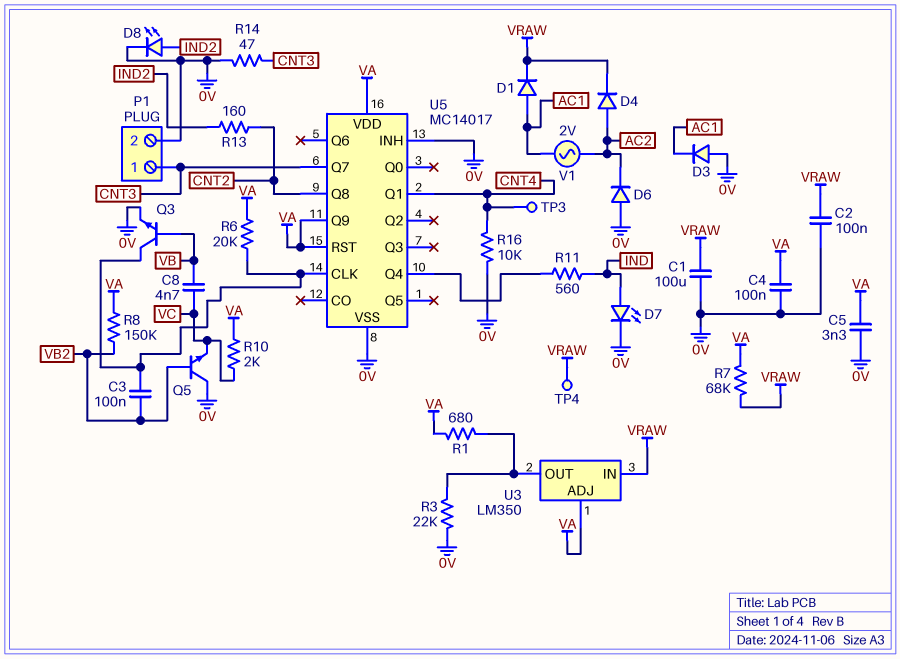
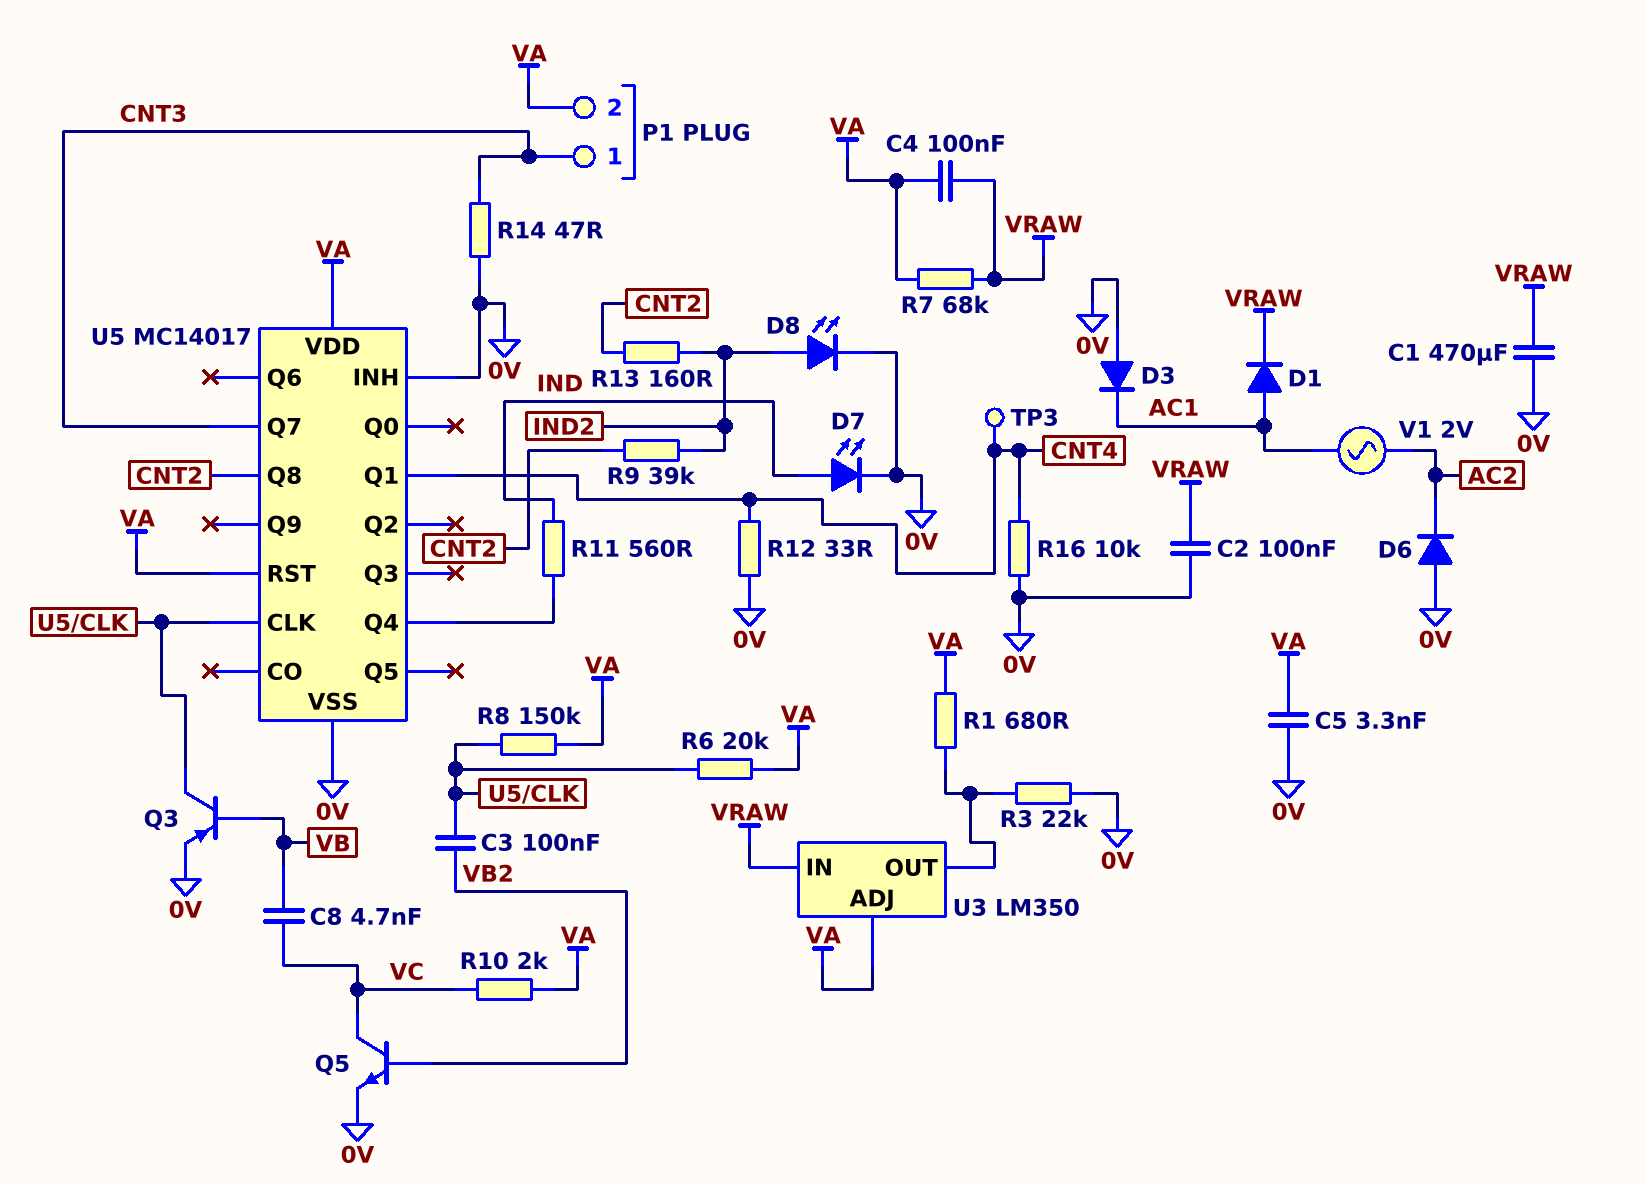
C1: 100uF (0V, VRAW) -> 470uF (0V, VRAW)
C4: 100nF (0V, VA) -> 100nF (VA, VRAW)
D4: diode (A AC2, K VRAW) -> none
P1 pin 2: 0V -> VA
Q3: NPN (B VB, C U5/CLK, E 0V) -> PNP (B VB, C U5/CLK, E 0V)
Q5: NPN (B VB2, C 0V, E VC) -> NPN (B VB2, C VC, E 0V)
R8: 150k (VA, VB2) -> 150k (U5/CLK, VA)
R9: none -> 39k (CNT2, IND2)
R12: none -> 33 (0V, CNT4)
TP4: test point (VRAW) -> none
U5 pin Q9: VA -> none

